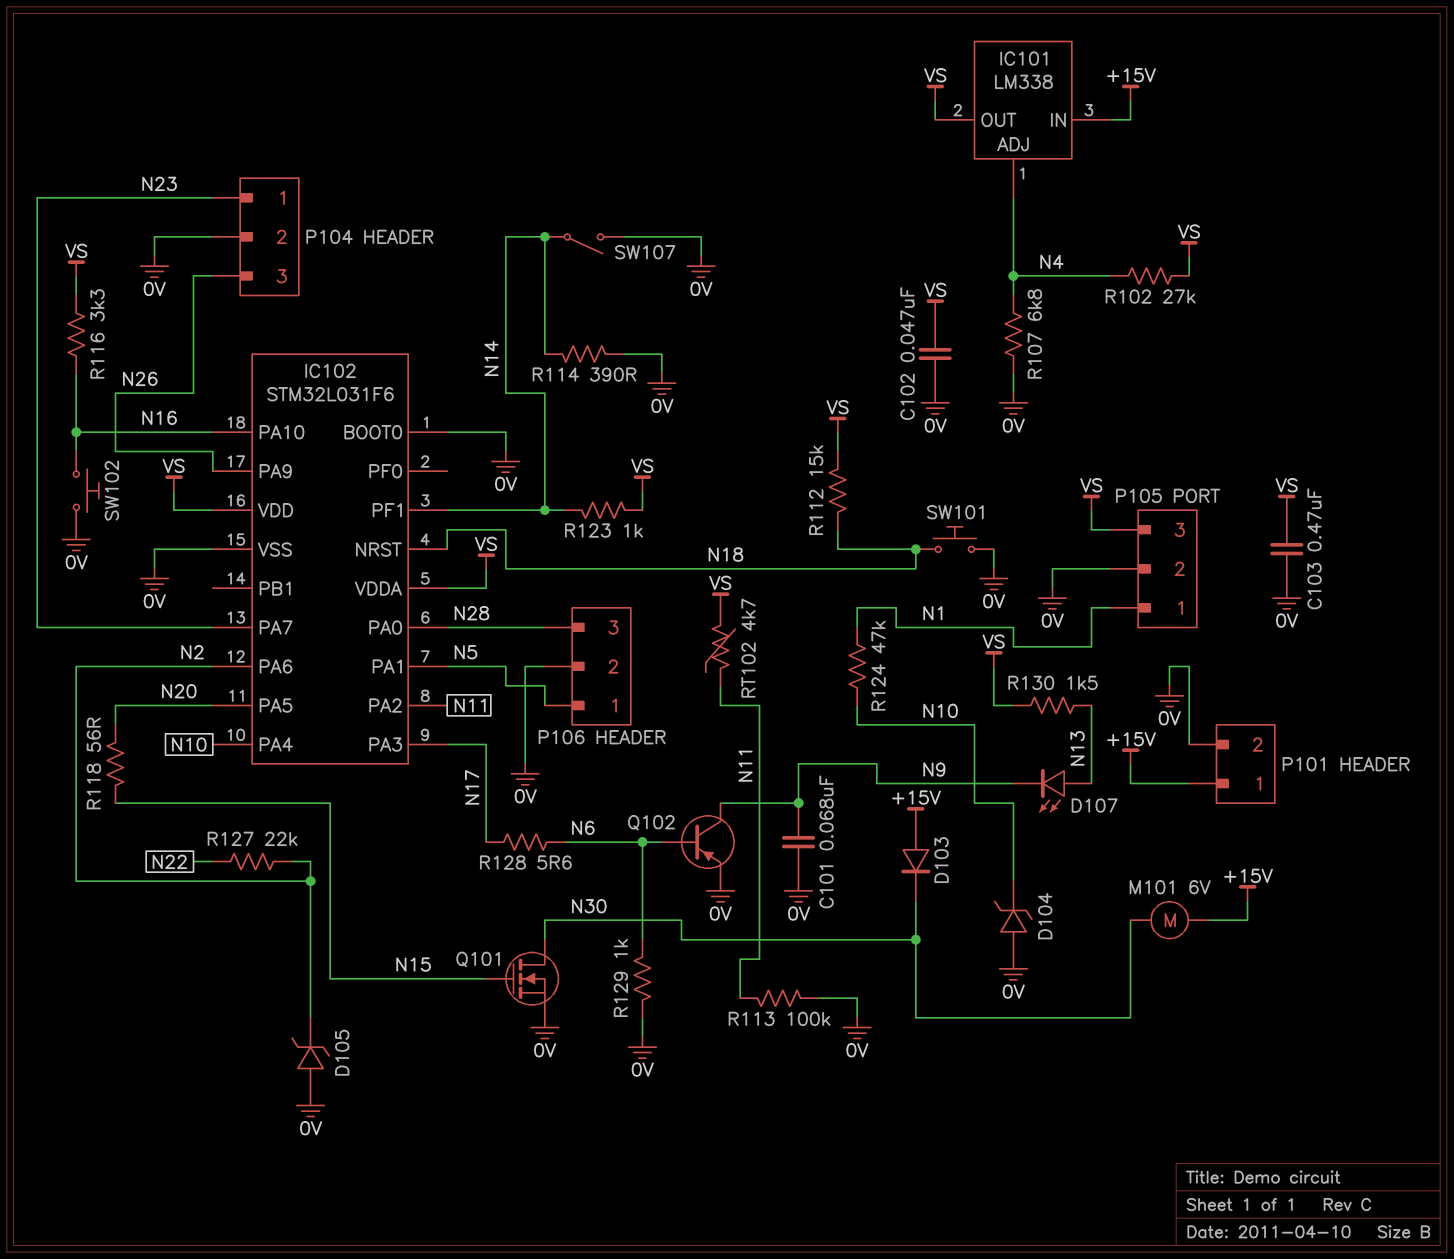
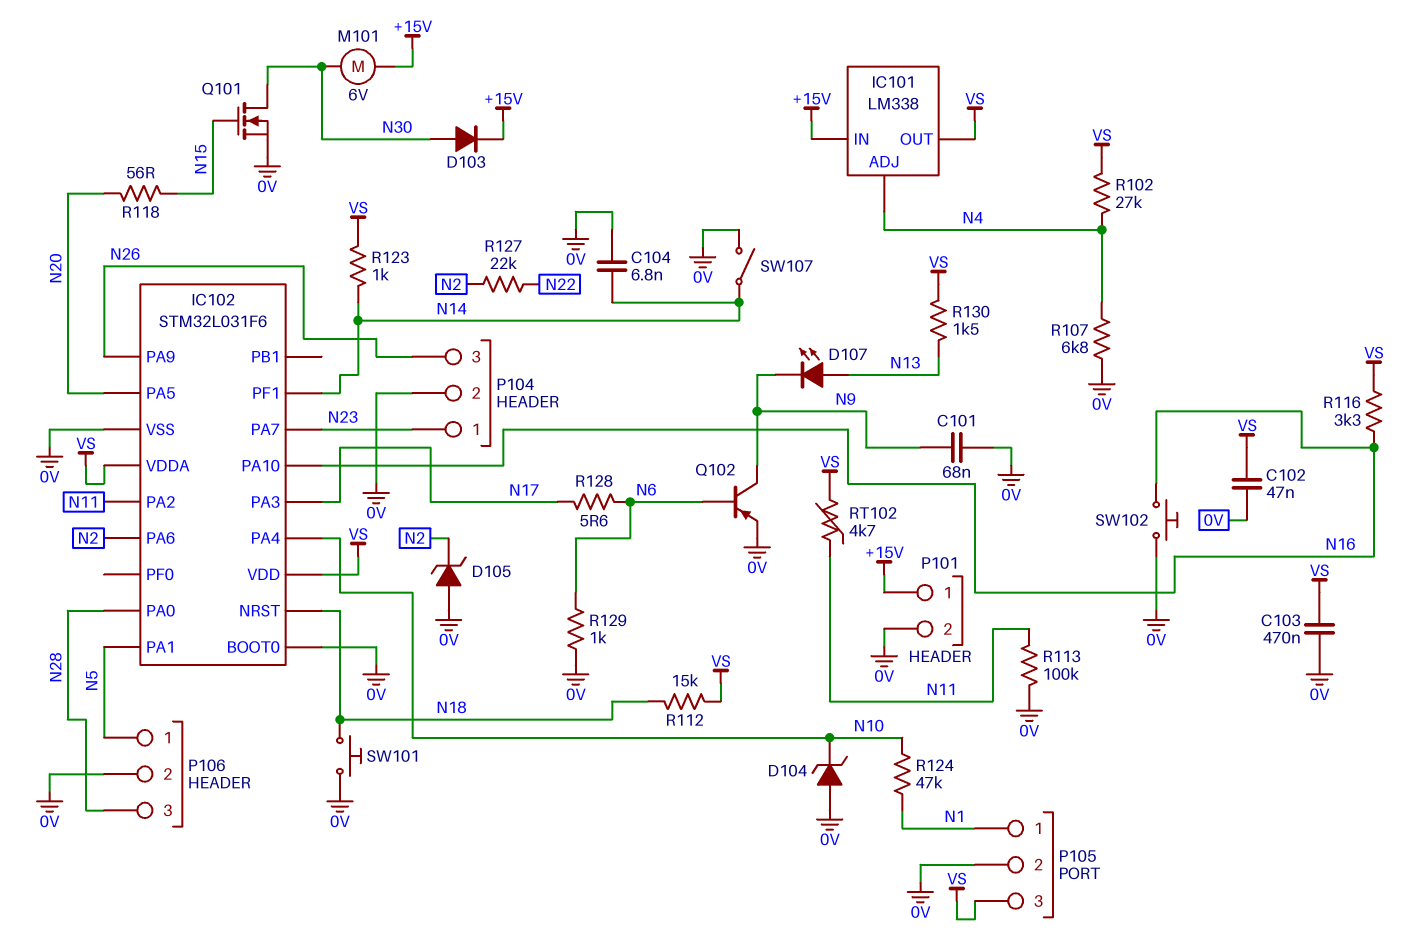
C104: none -> 6.8nF (0V, N14)
D103: diode (A +15V, K N30) -> diode (A N30, K +15V)
R114: 390 (0V, N14) -> none

